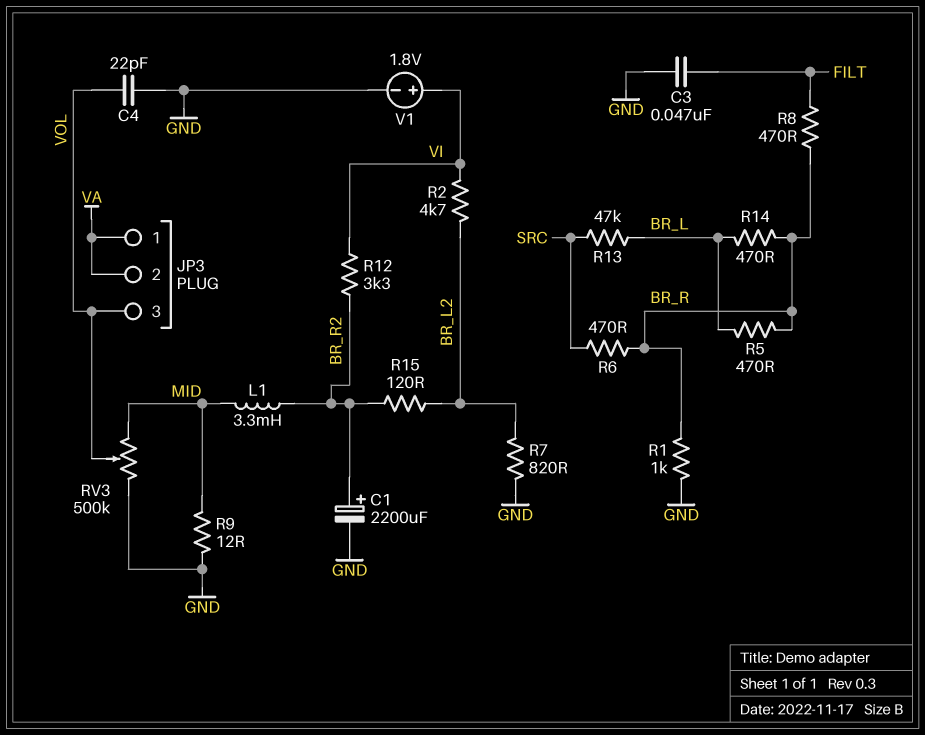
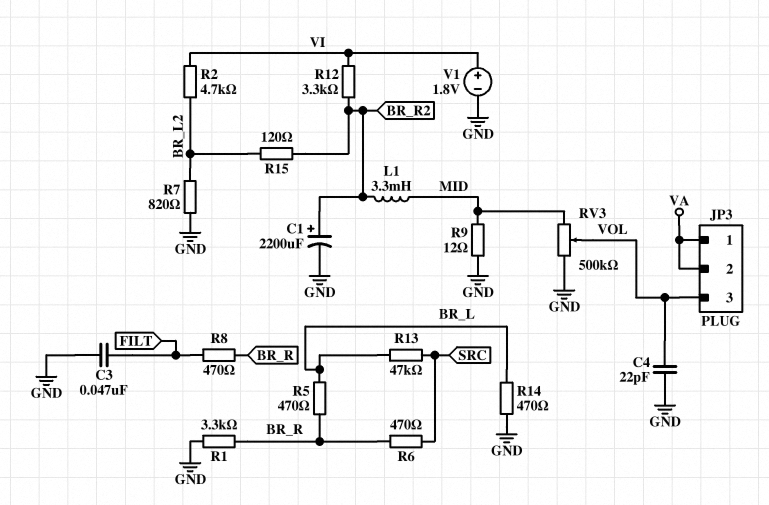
R1: 1k (BR_R, GND) -> 3.3k (BR_R, GND)
R14: 470 (BR_L, BR_R) -> 470 (BR_L, GND)

